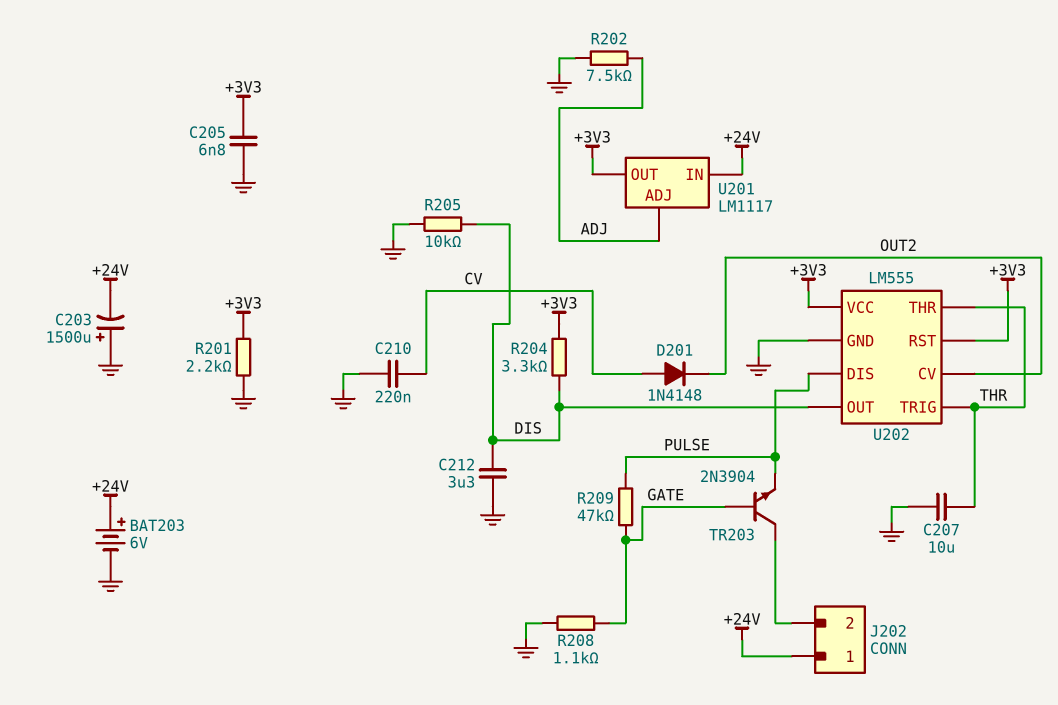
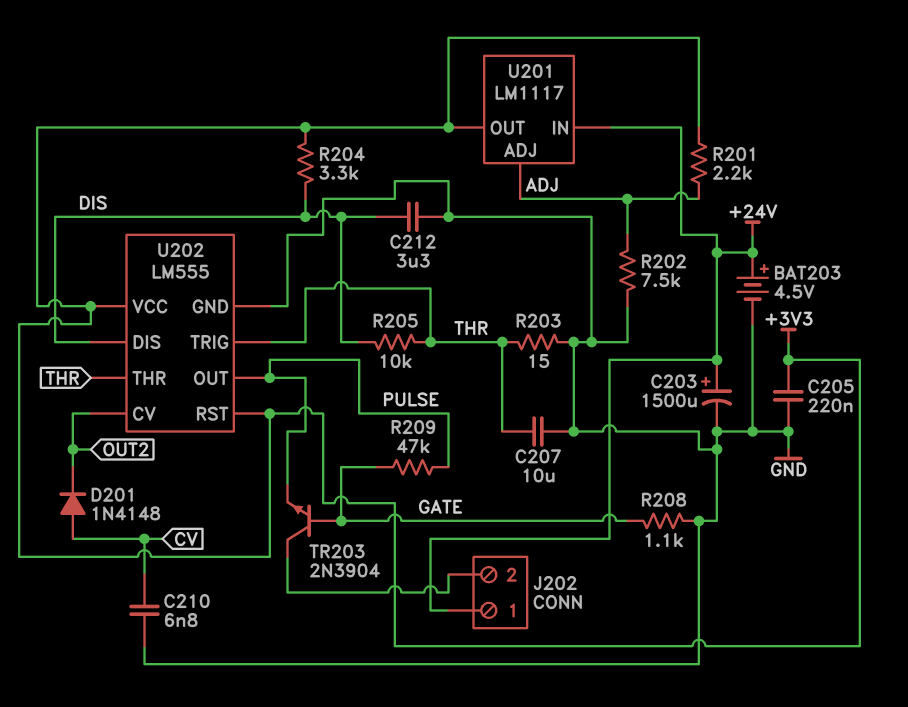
BAT203: 6V (plus +24V, minus GND) -> 4.5V (plus +24V, minus GND)
C203: 1500uF (plus GND, minus +24V) -> 1500uF (plus +24V, minus GND)
C205: 6.8nF (+3V3, GND) -> 220nF (+3V3, GND)
C210: 220nF (CV, GND) -> 6.8nF (CV, GND)
R201: 2.2k (+3V3, GND) -> 2.2k (+3V3, ADJ)
R203: none -> 15 (GND, THR)
R205: 10k (DIS, GND) -> 10k (DIS, THR)
U202 pin DIS: PULSE -> DIS
U202 pin OUT: DIS -> PULSE

